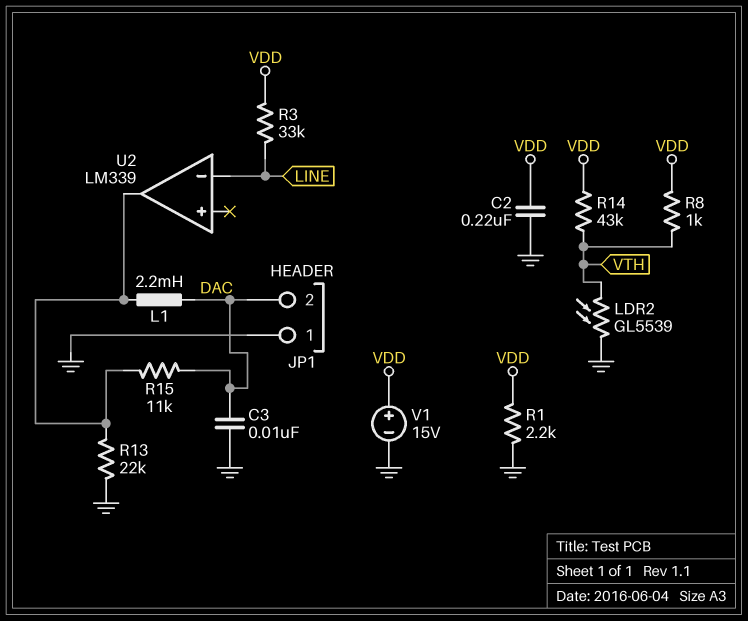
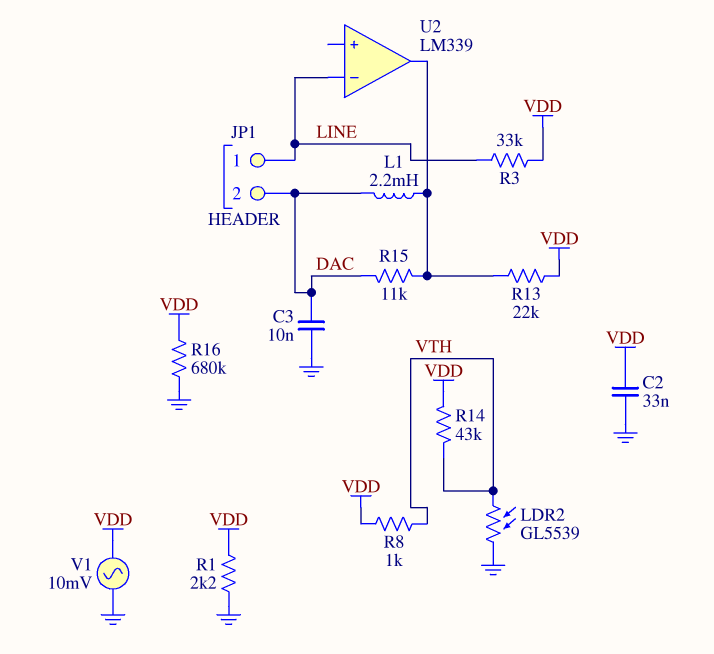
C2: 220nF (GND, VDD) -> 33nF (GND, VDD)
JP1 pin 1: GND -> LINE
R13: 22k (GND, U2/out) -> 22k (U2/out, VDD)
R16: none -> 680k (GND, VDD)
V1: 15V (plus VDD, minus GND) -> AC 10mV (GND, VDD)

